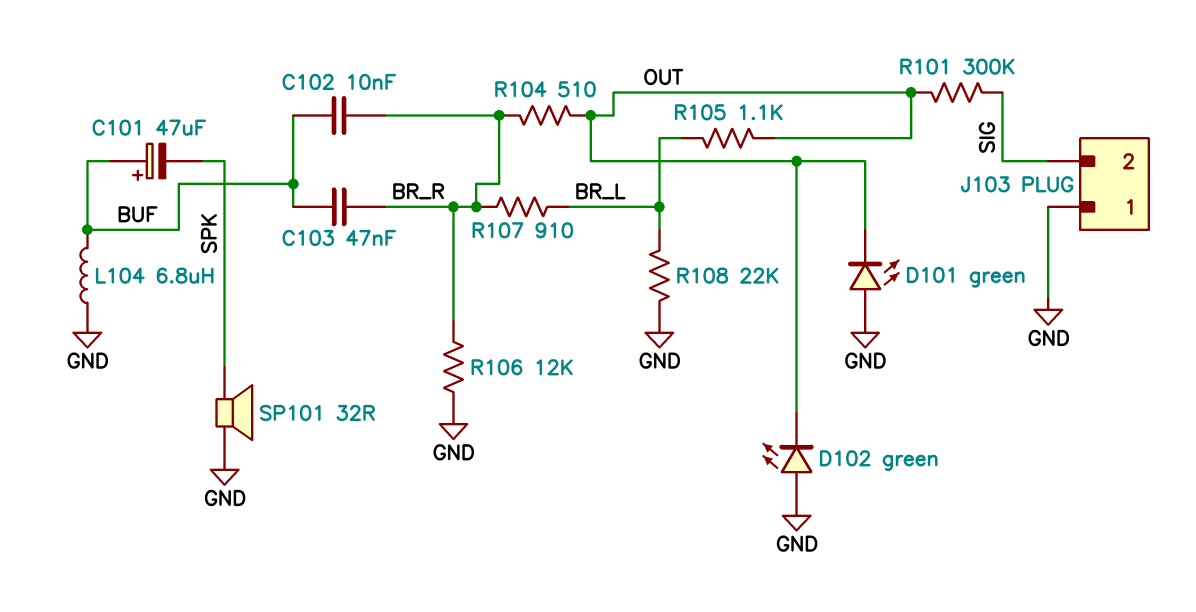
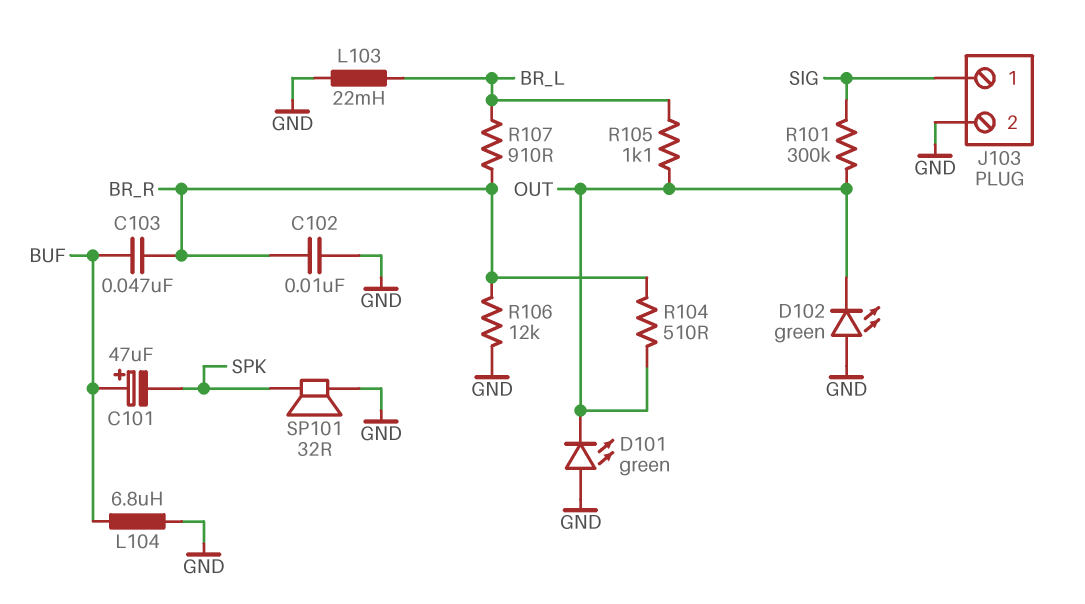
C102: 10nF (BR_R, BUF) -> 10nF (BR_R, GND)
J103 pin 1: GND -> SIG
J103 pin 2: SIG -> GND
L103: none -> 22mH (BR_L, GND)
R108: 22k (BR_L, GND) -> none

